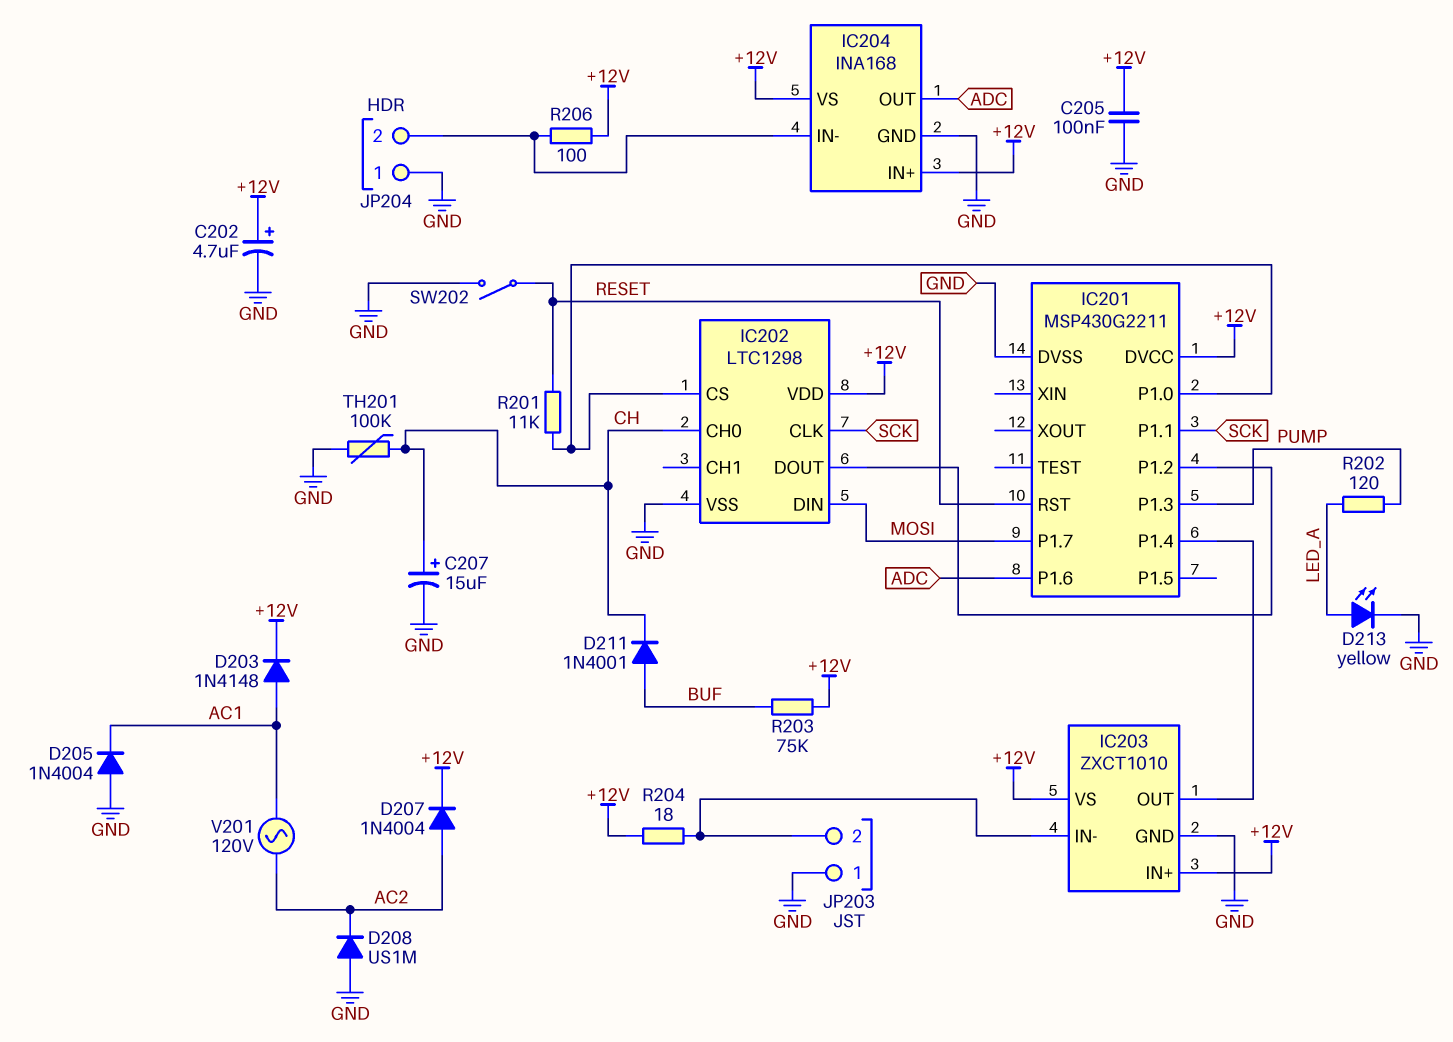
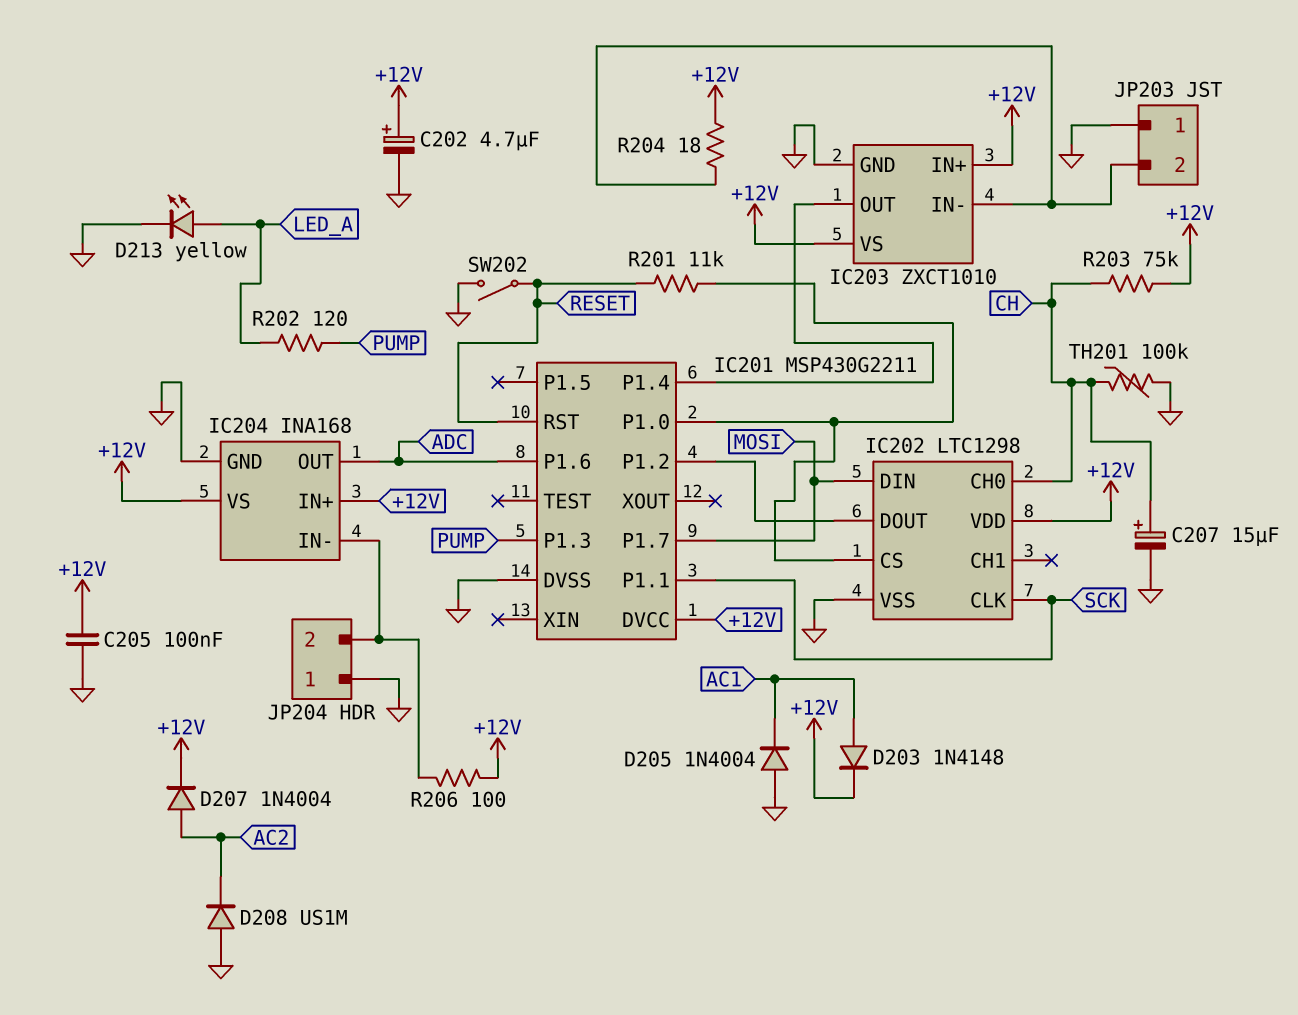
D211: diode 1N4001 (A BUF, K CH) -> none
R203: 75k (+12V, BUF) -> 75k (+12V, CH)
V201: AC 120V (AC1, AC2) -> none

